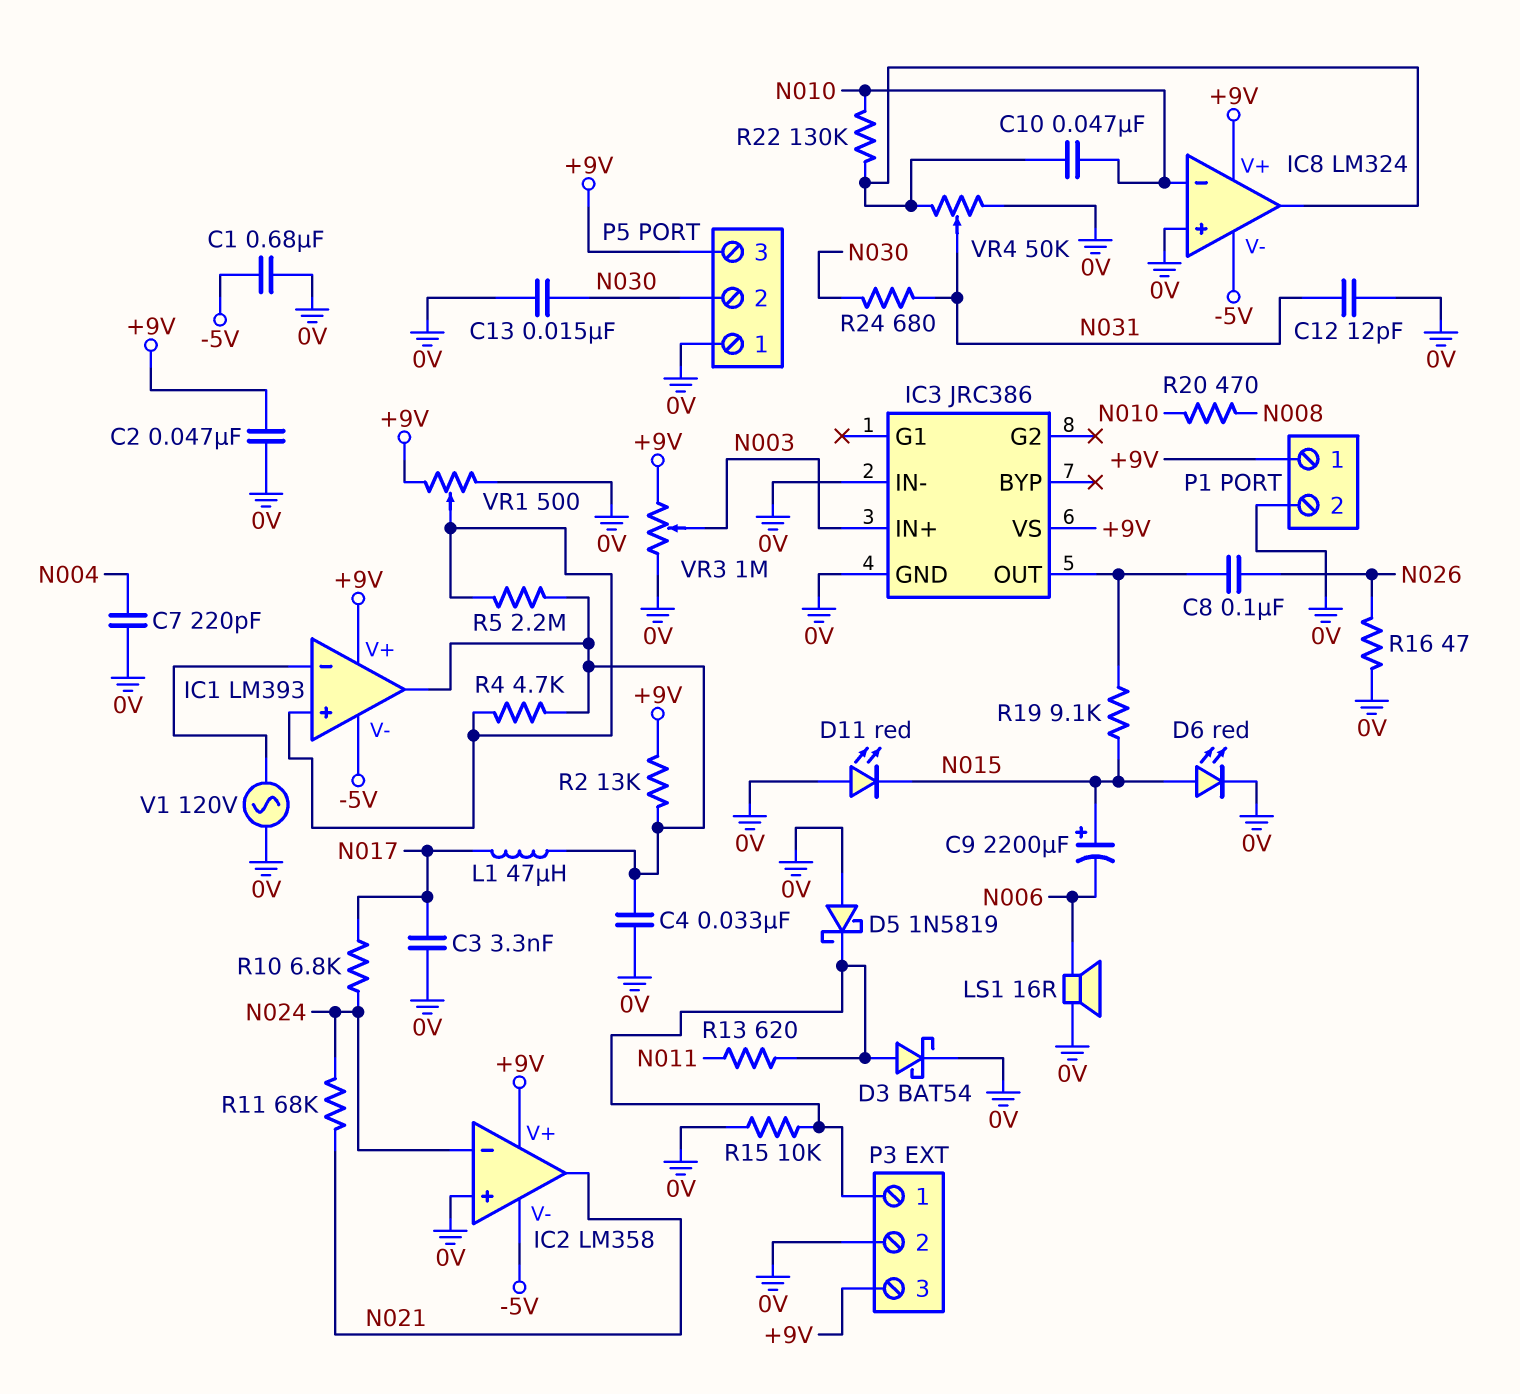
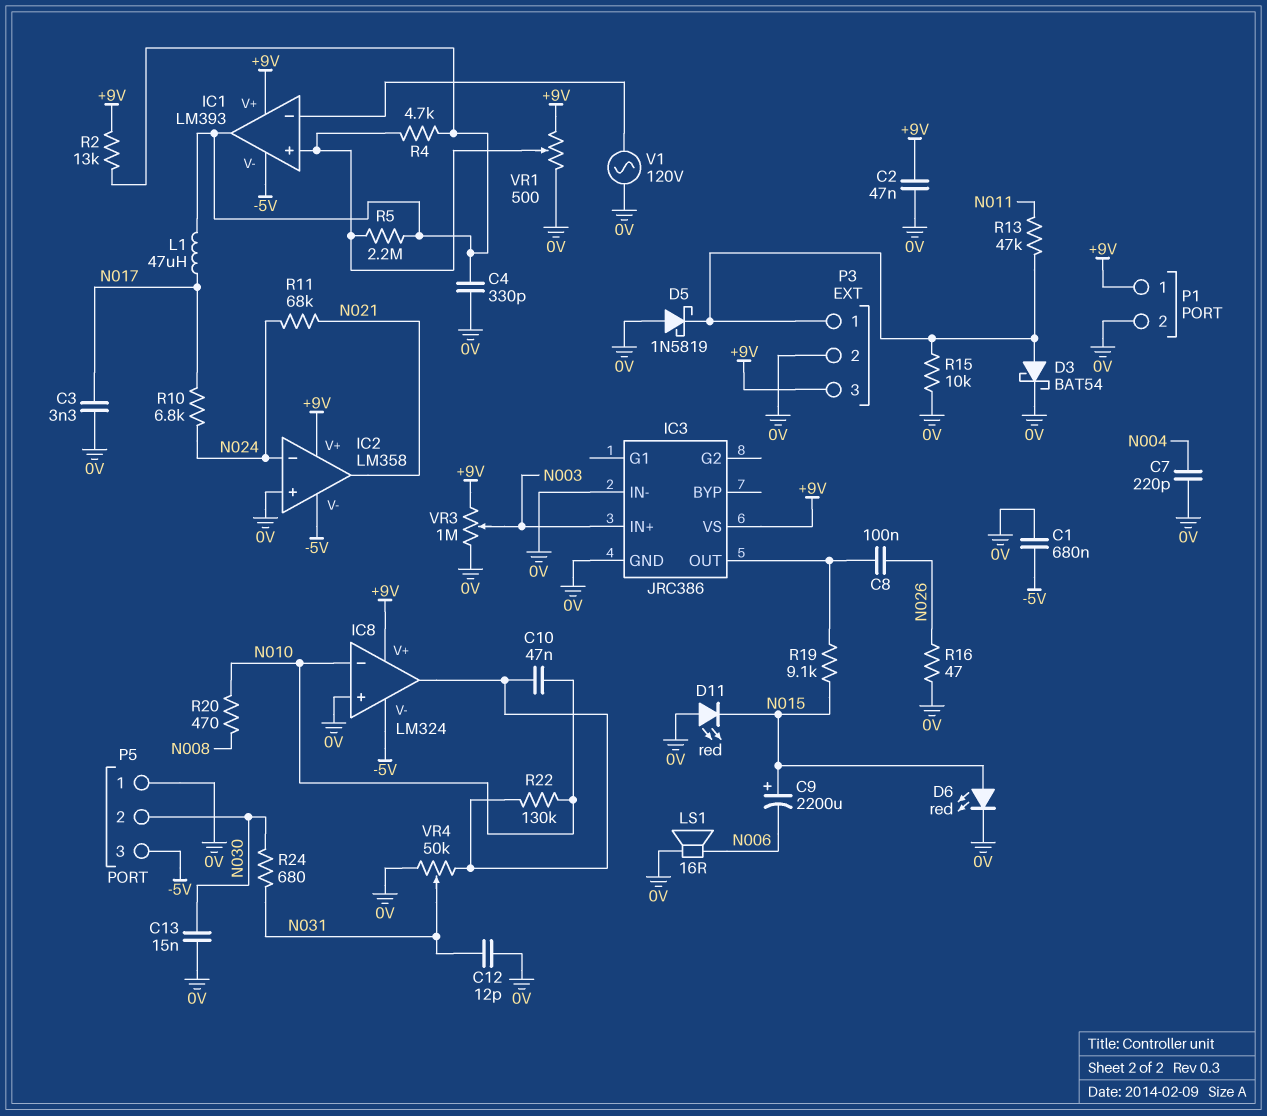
C4: 33nF (0V, IC1/out) -> 330pF (0V, IC1/out)
P5 pin 3: +9V -> -5V
R13: 620 (N011, P3/1) -> 47k (N011, P3/1)

